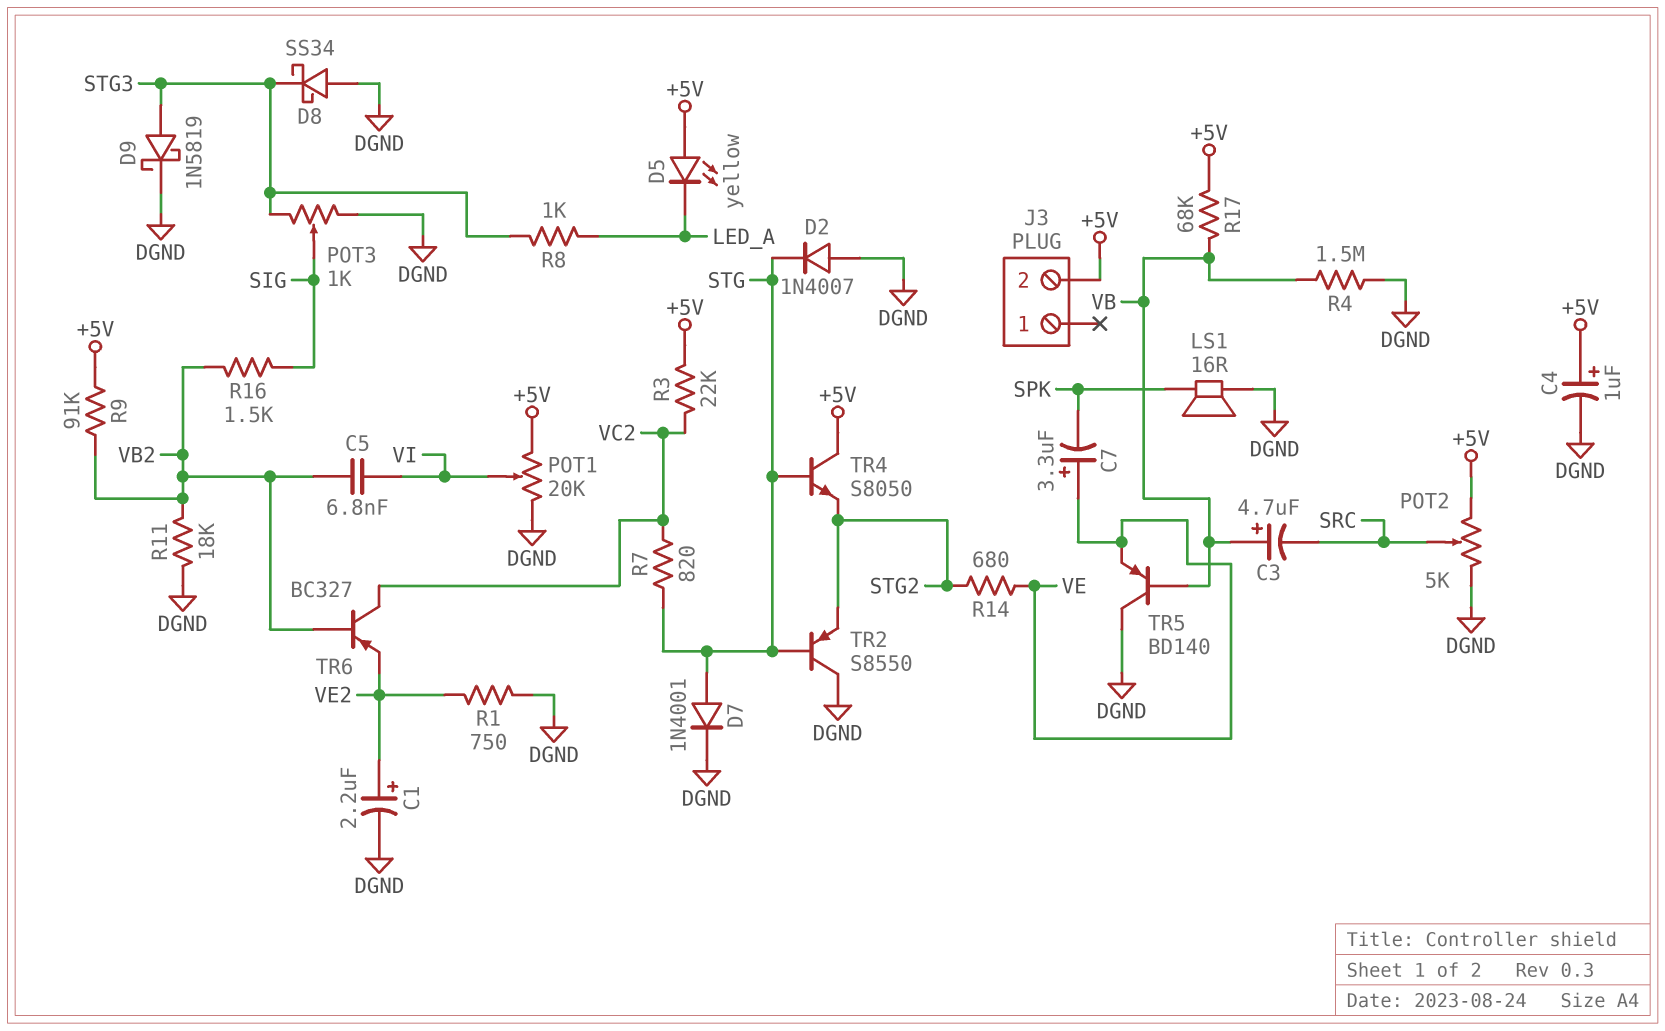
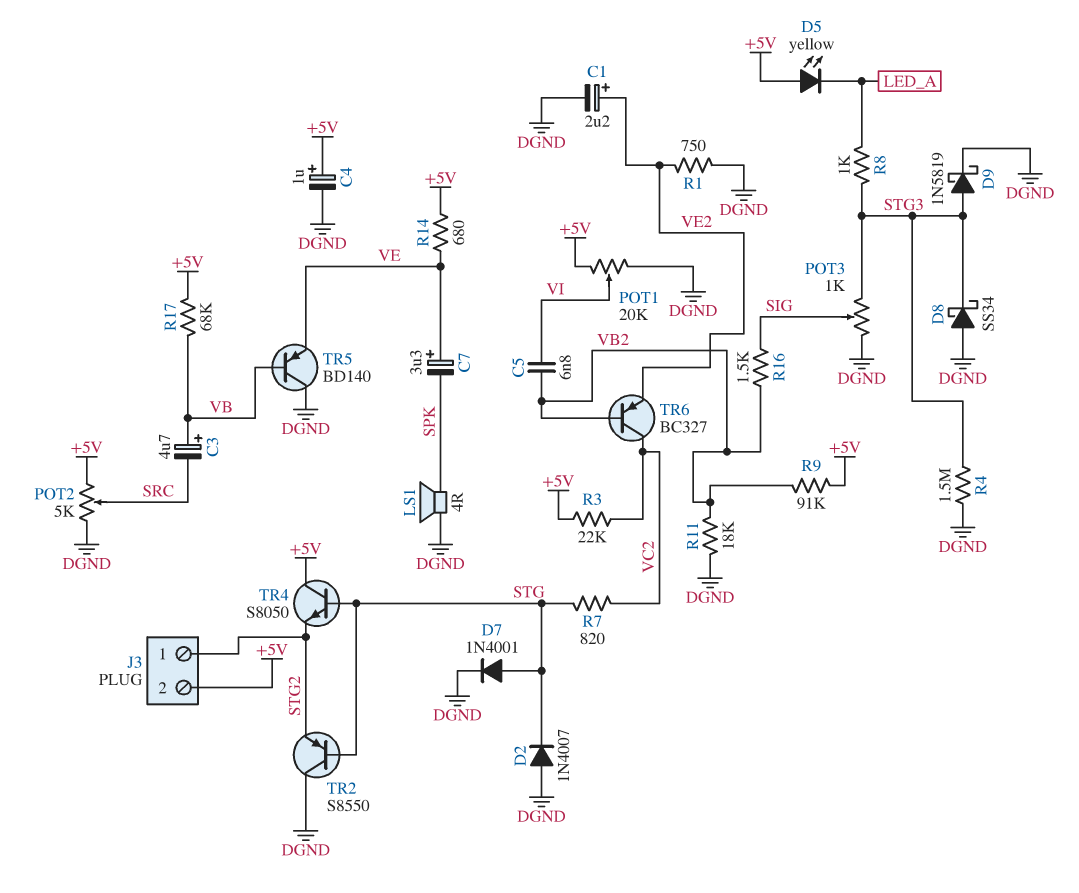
J3 pin 1: none -> STG2
LS1: speaker 16R (DGND, SPK) -> speaker 4R (DGND, SPK)
R4: 1.5M (DGND, VB) -> 1.5M (DGND, STG3)
R14: 680 (STG2, VE) -> 680 (+5V, VE)

